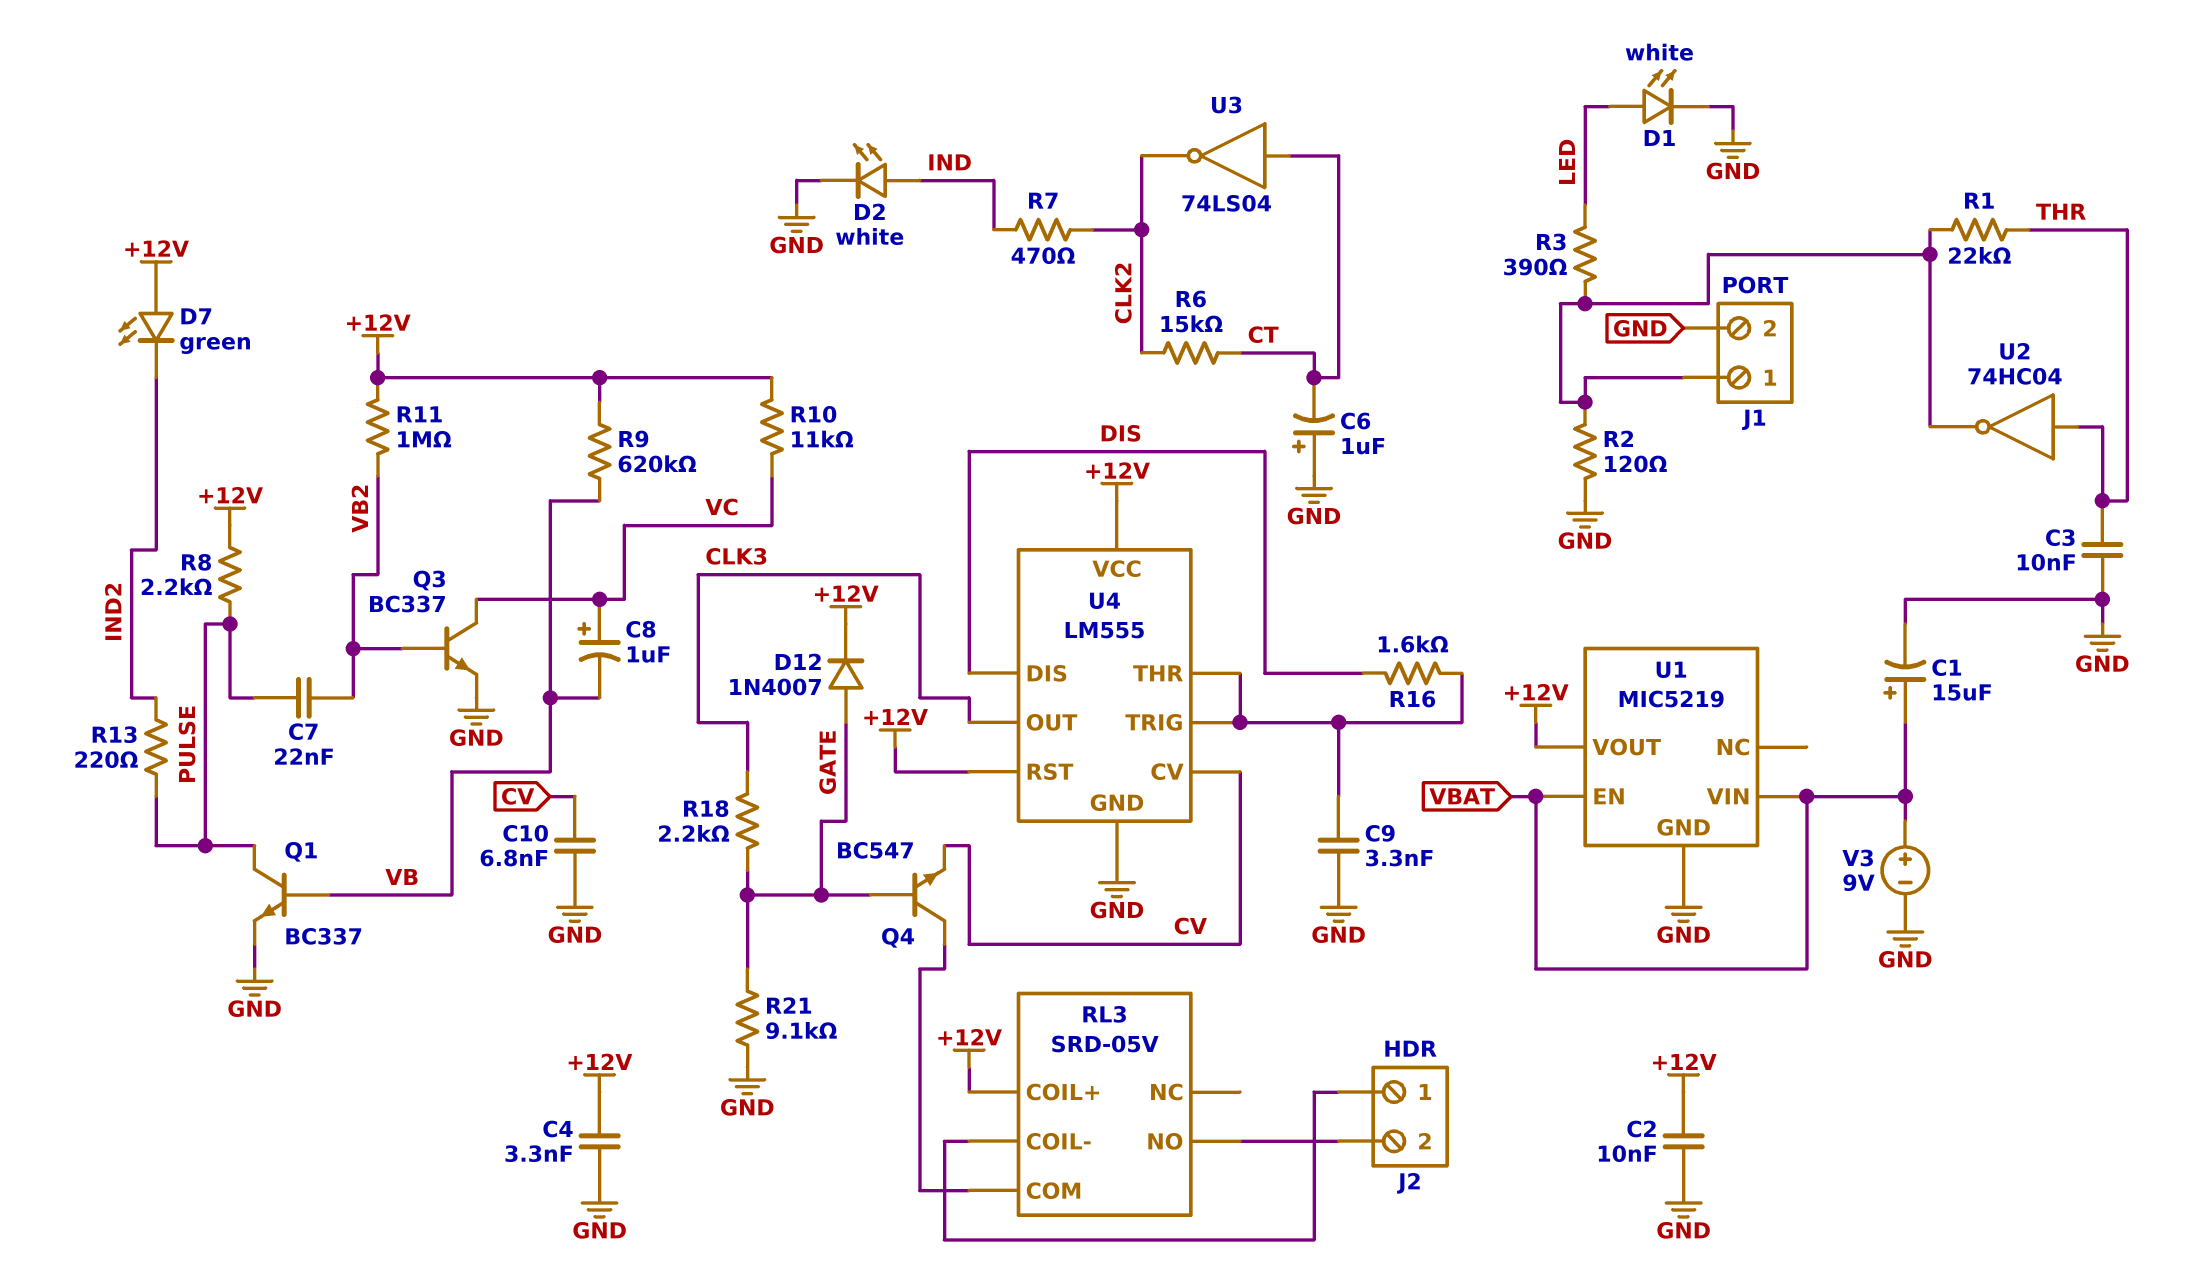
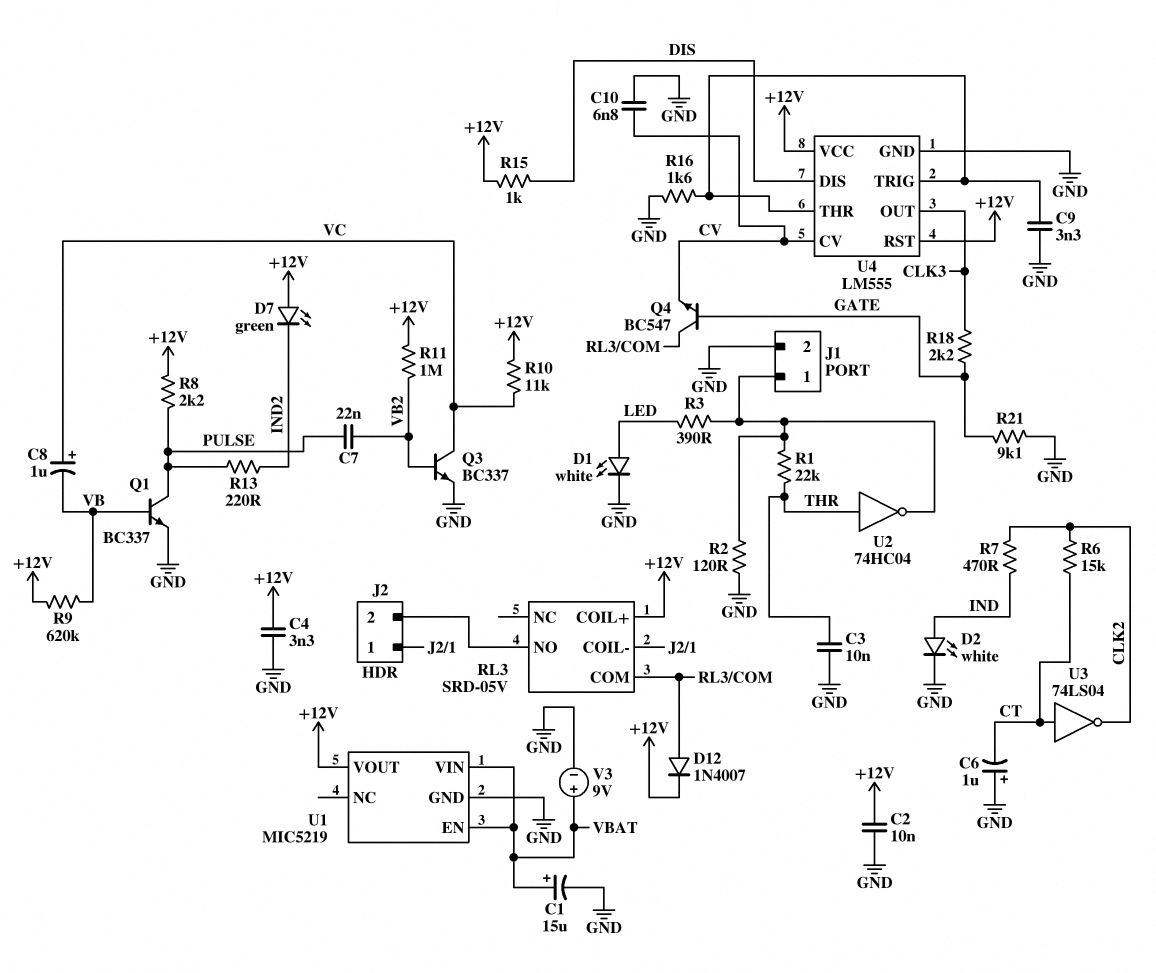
D12: diode 1N4007 (A GATE, K +12V) -> diode 1N4007 (A RL3/COM, K +12V)
R15: none -> 1k (+12V, DIS)
R16: 1.6k (DIS, U4/THR) -> 1.6k (GND, U4/THR)

